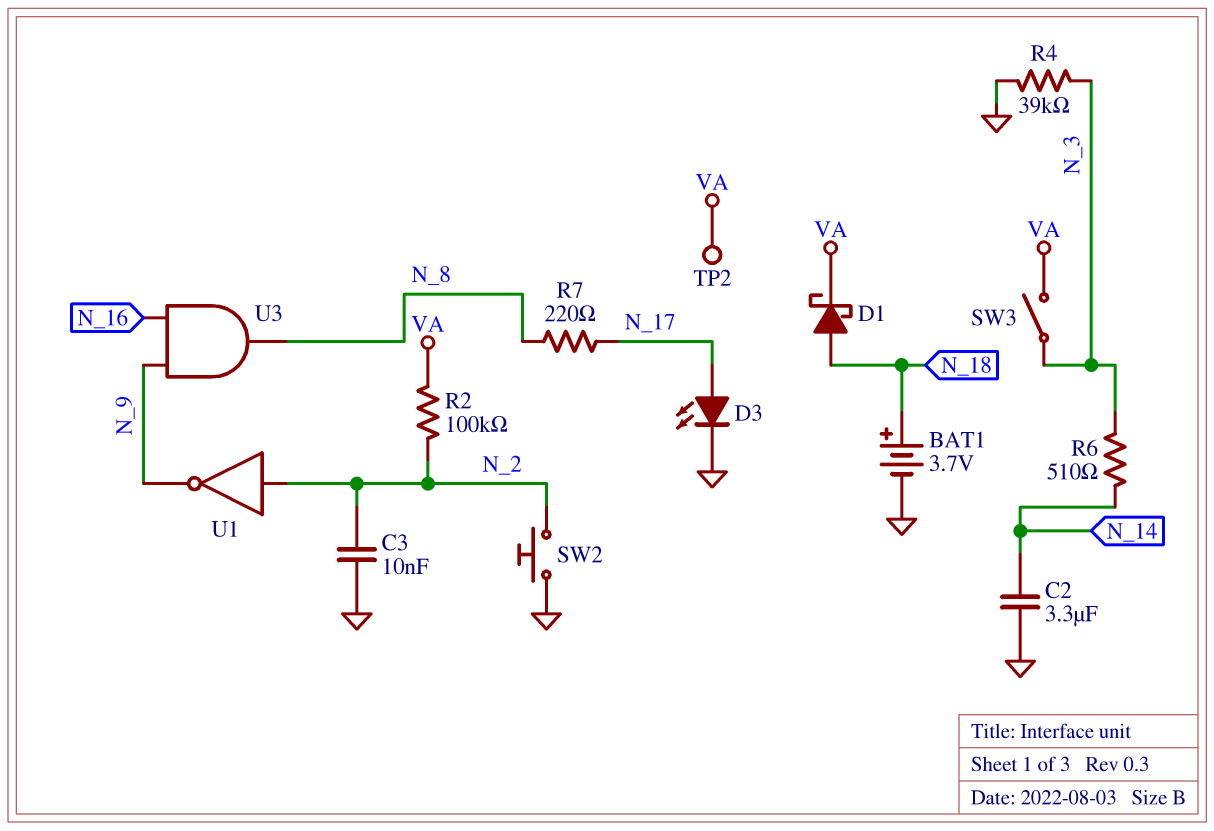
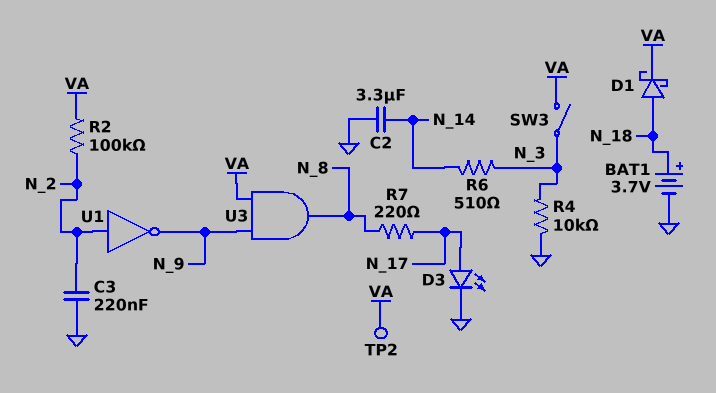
C3: 10nF (GND, N_2) -> 220nF (GND, N_2)
R4: 39k (GND, N_3) -> 10k (GND, N_3)
SW2: button (GND, N_2) -> none
U3: AND (in N_9, in N_16, out N_8) -> AND (in N_9, in VA, out N_8)

